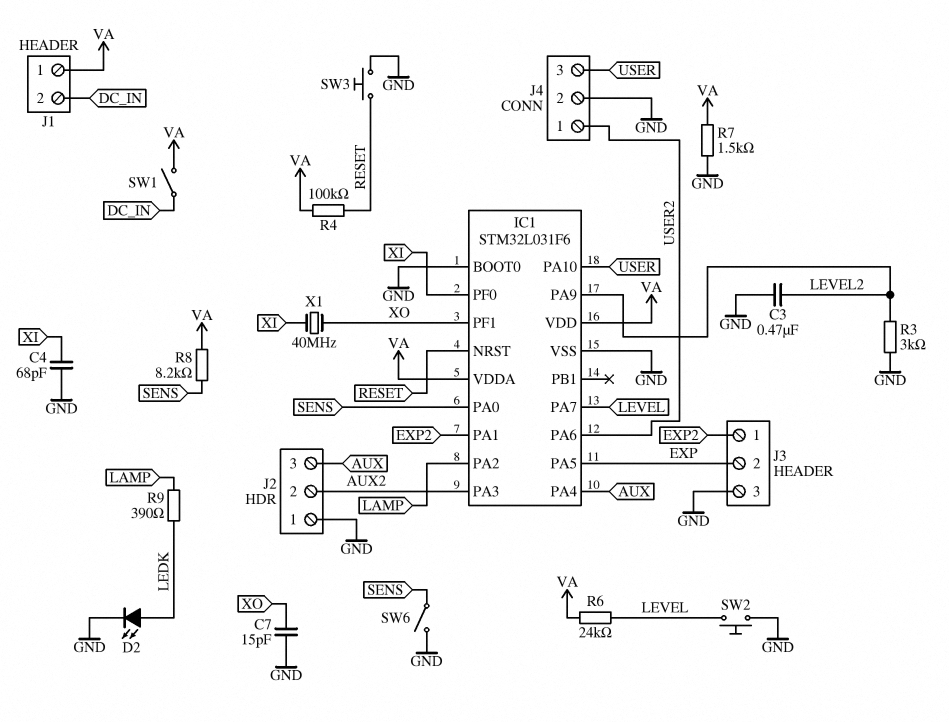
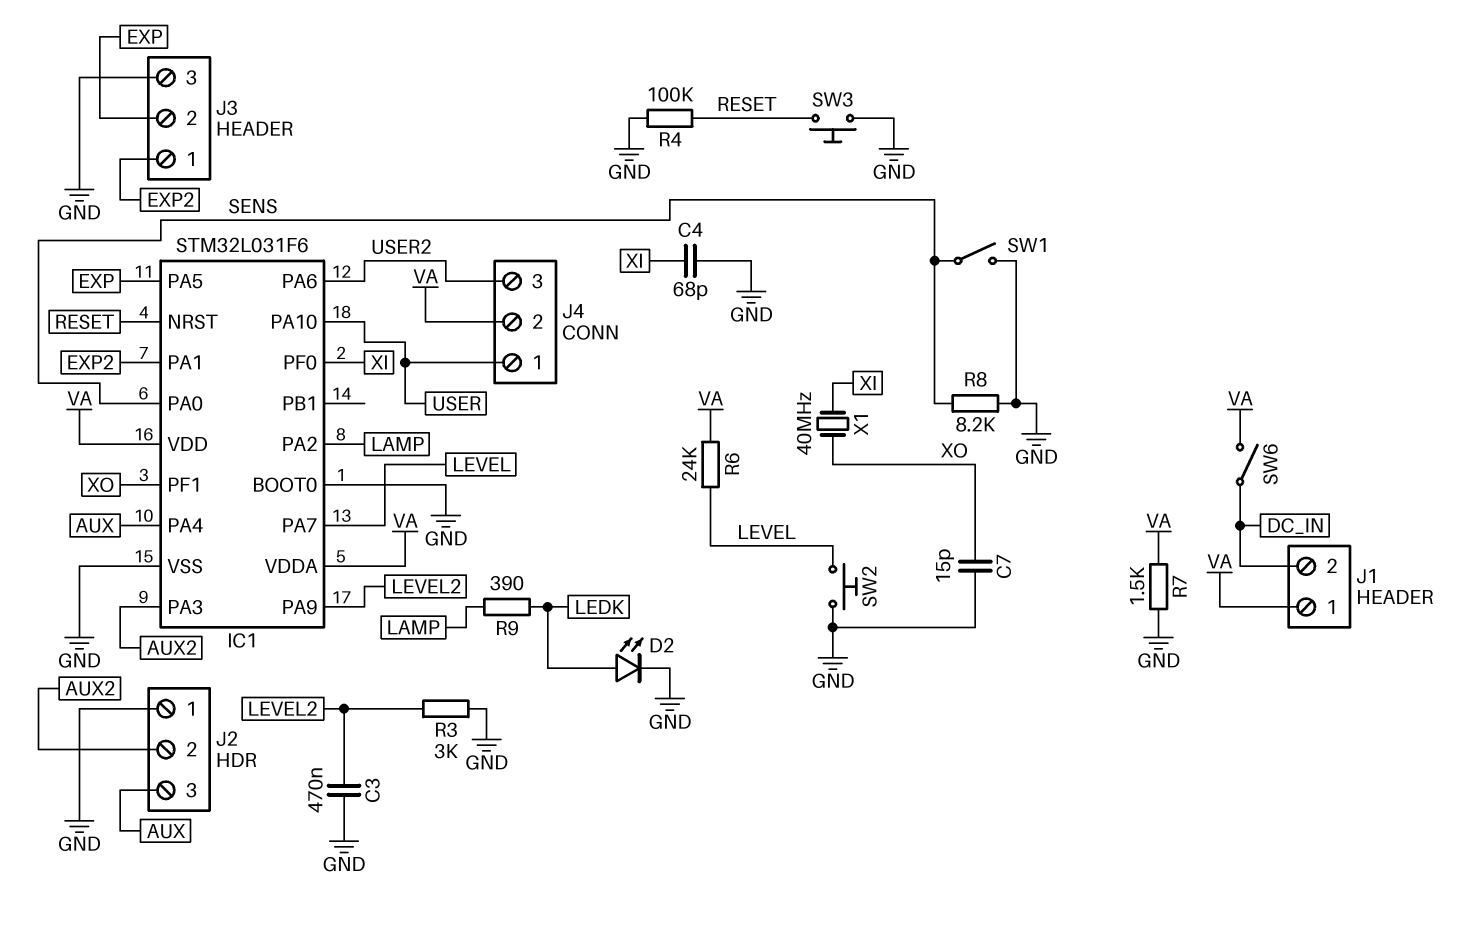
J4 pin 1: USER2 -> USER
J4 pin 2: GND -> VA
J4 pin 3: USER -> USER2
R4: 100k (RESET, VA) -> 100k (GND, RESET)
R8: 8.2k (SENS, VA) -> 8.2k (GND, SENS)
SW1: switch (DC_IN, VA) -> switch (GND, SENS)
SW6: switch (GND, SENS) -> switch (DC_IN, VA)

